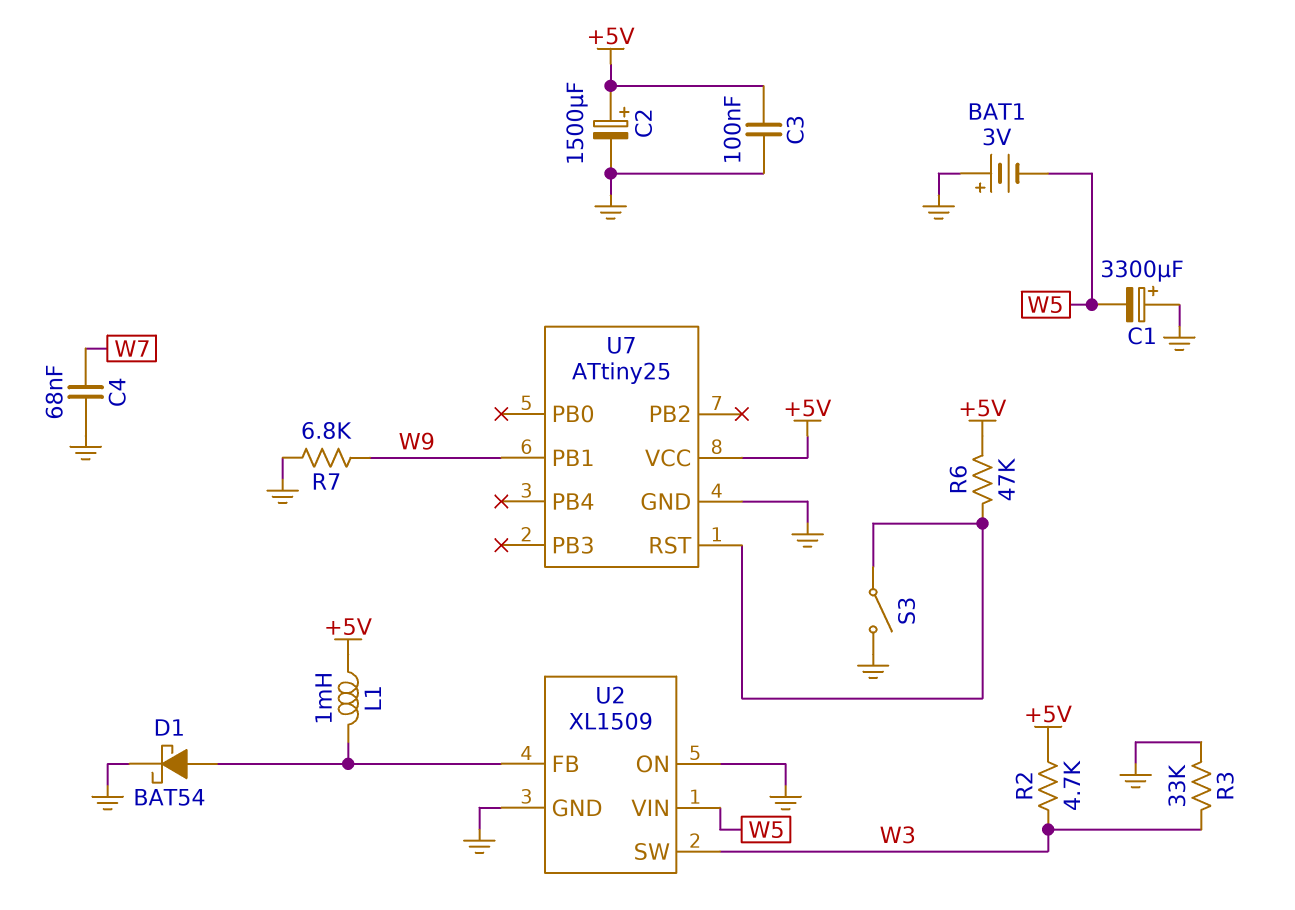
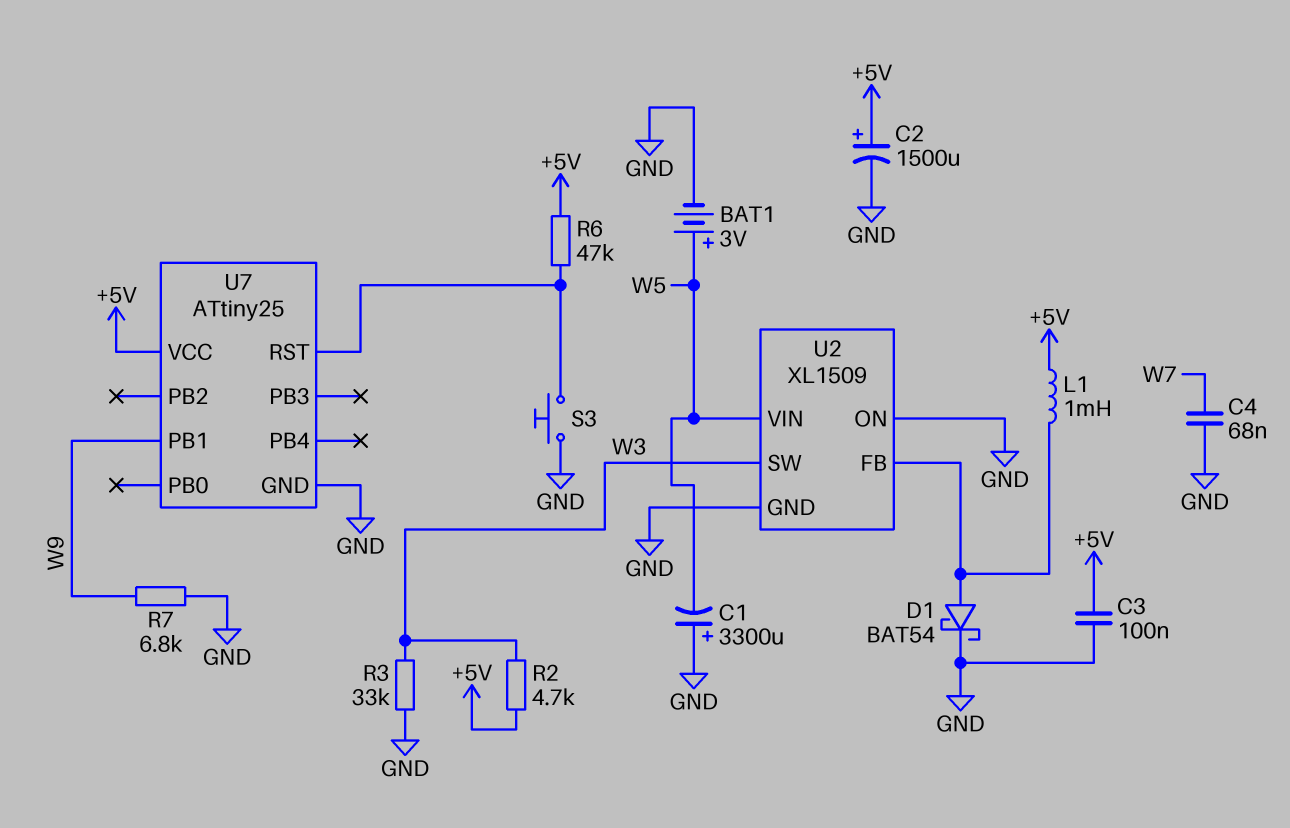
BAT1: 3V (plus GND, minus W5) -> 3V (plus W5, minus GND)
S3: switch (GND, U7/RST) -> button (GND, U7/RST)

